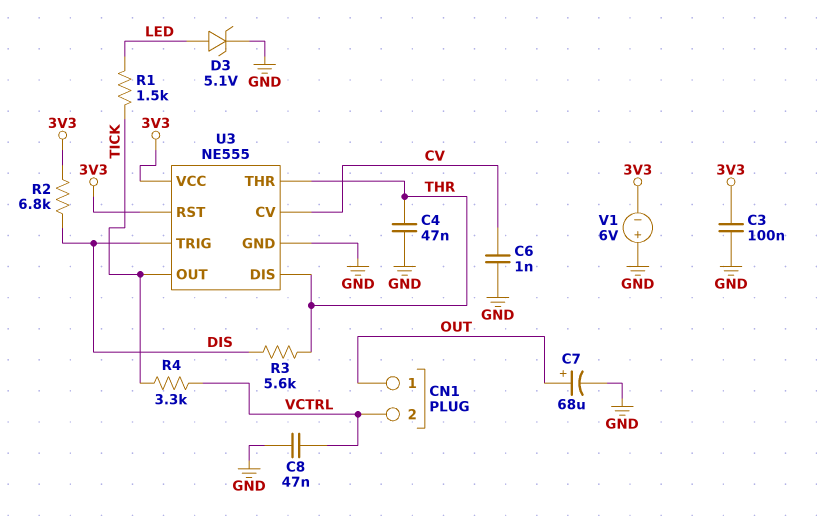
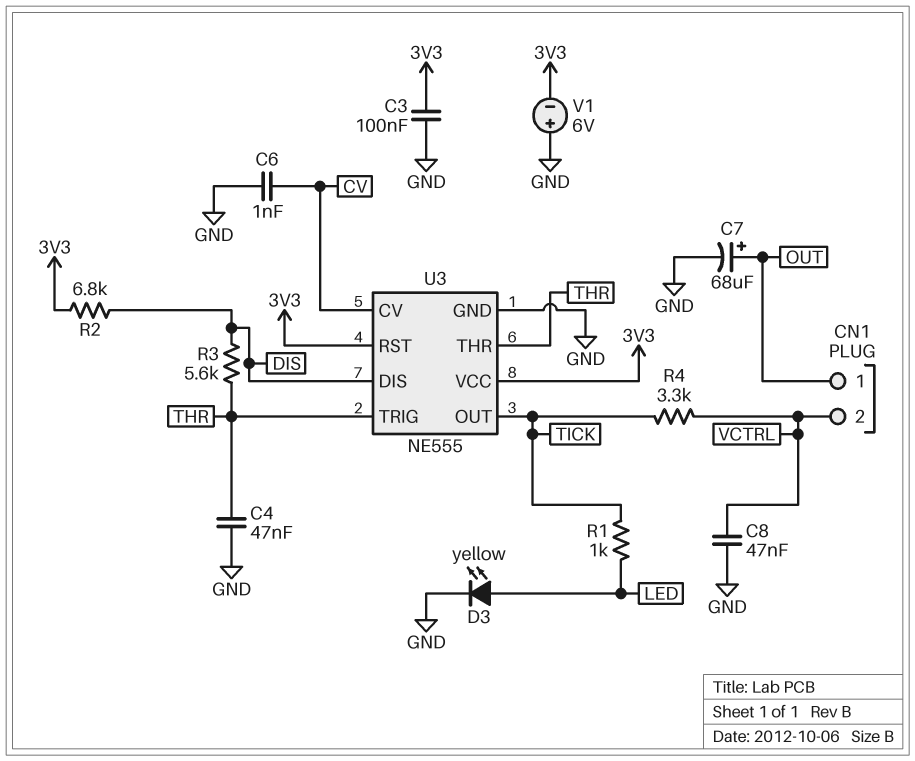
D3: zener 5.1V (A LED, K GND) -> LED yellow (A LED, K GND)
R1: 1.5k (LED, TICK) -> 1k (LED, TICK)
U3 pin DIS: THR -> DIS
U3 pin TRIG: DIS -> THR

